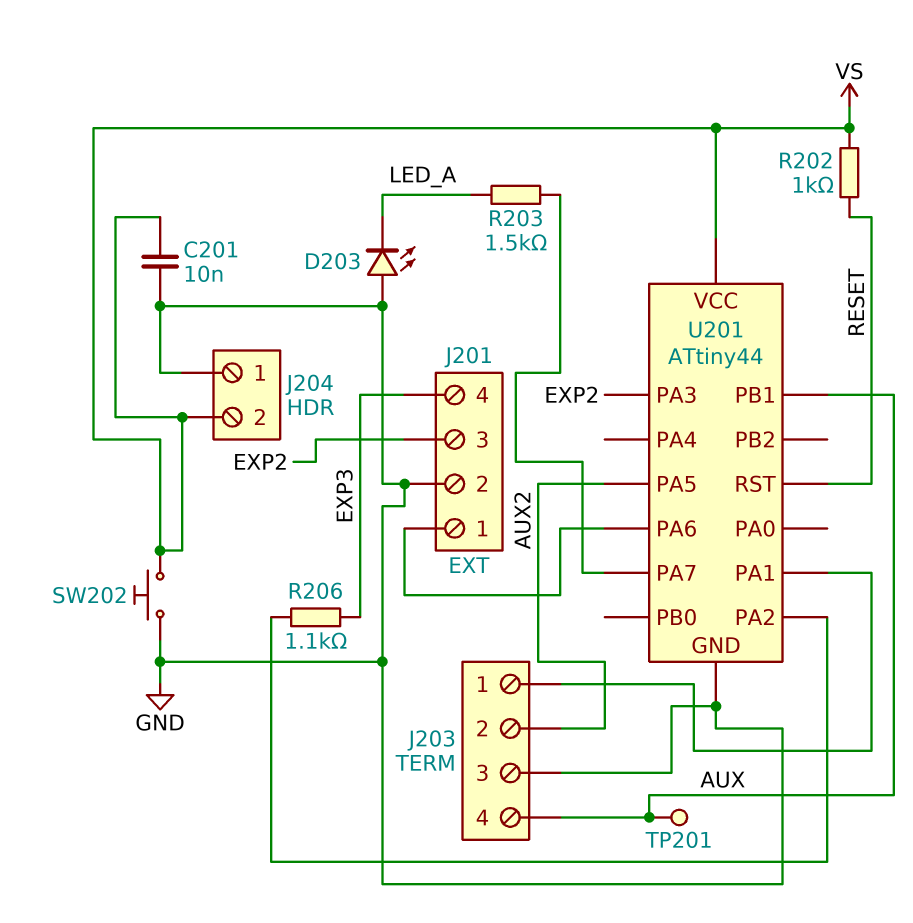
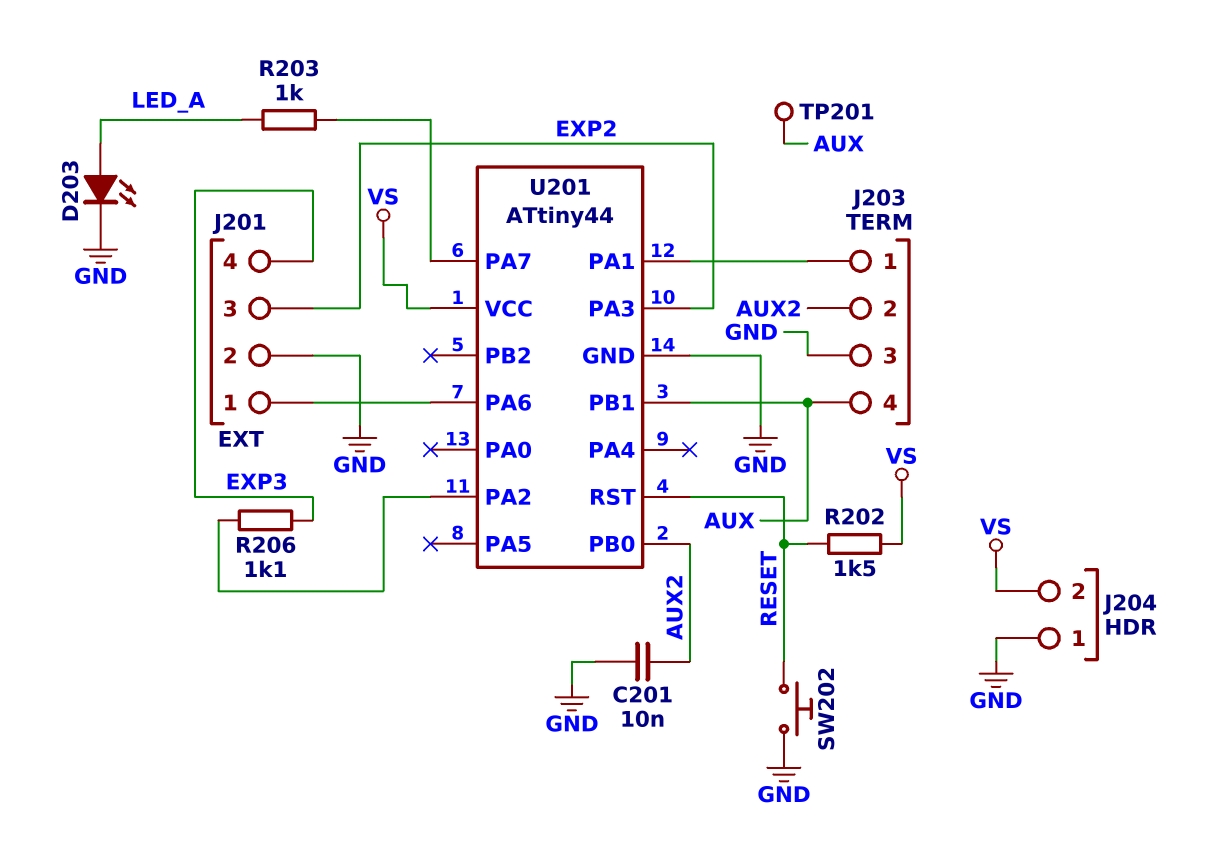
C201: 10nF (GND, VS) -> 10nF (AUX2, GND)
D203: LED (A GND, K LED_A) -> LED (A LED_A, K GND)
R202: 1k (RESET, VS) -> 1.5k (RESET, VS)
R203: 1.5k (LED_A, U201/PA7) -> 1k (LED_A, U201/PA7)
SW202: button (GND, VS) -> button (GND, RESET)
U201 pin PA5: AUX2 -> none
U201 pin PB0: none -> AUX2

